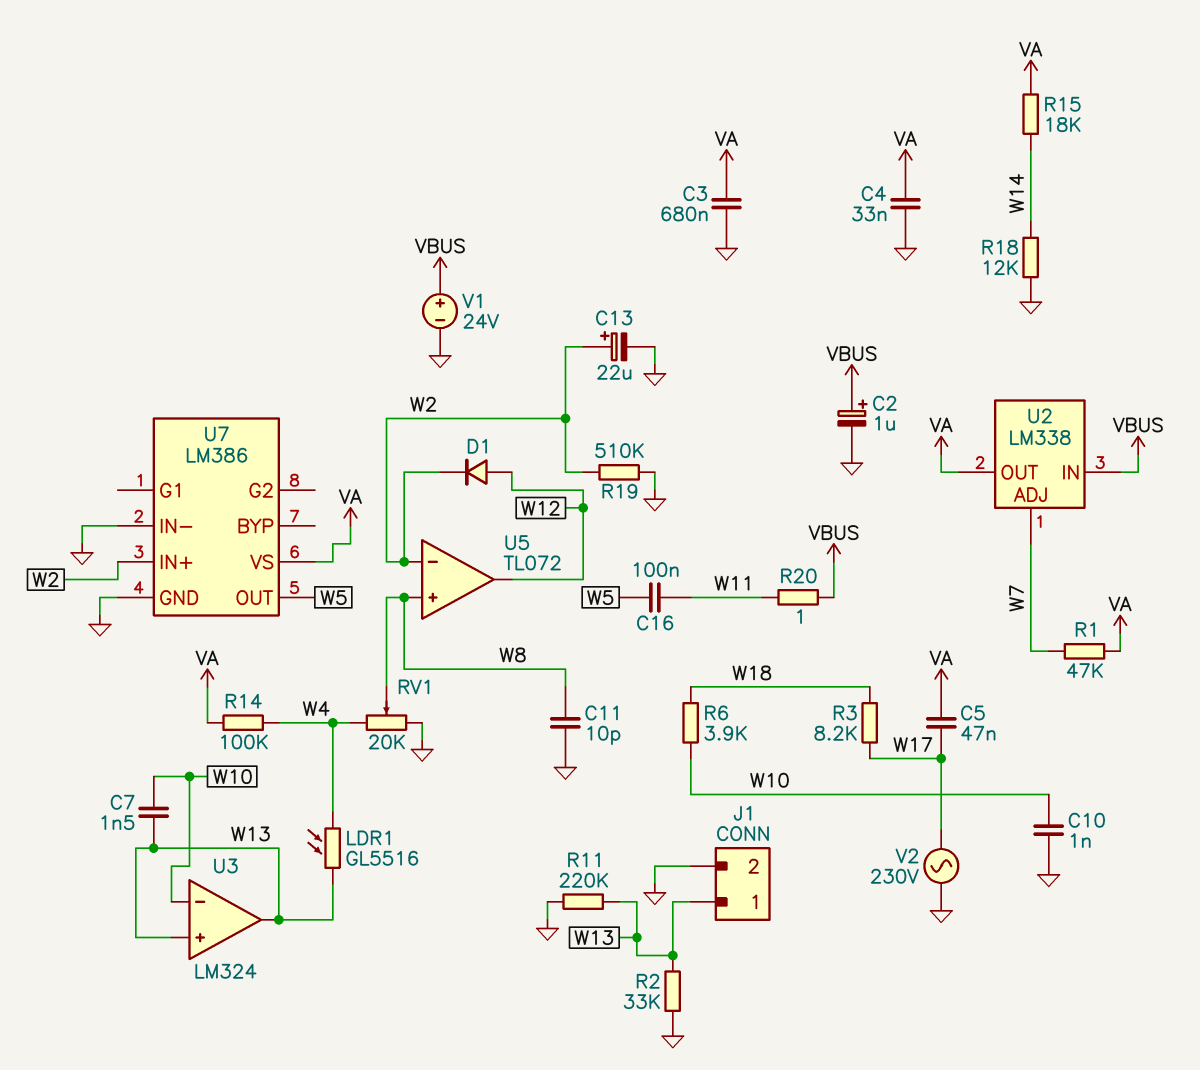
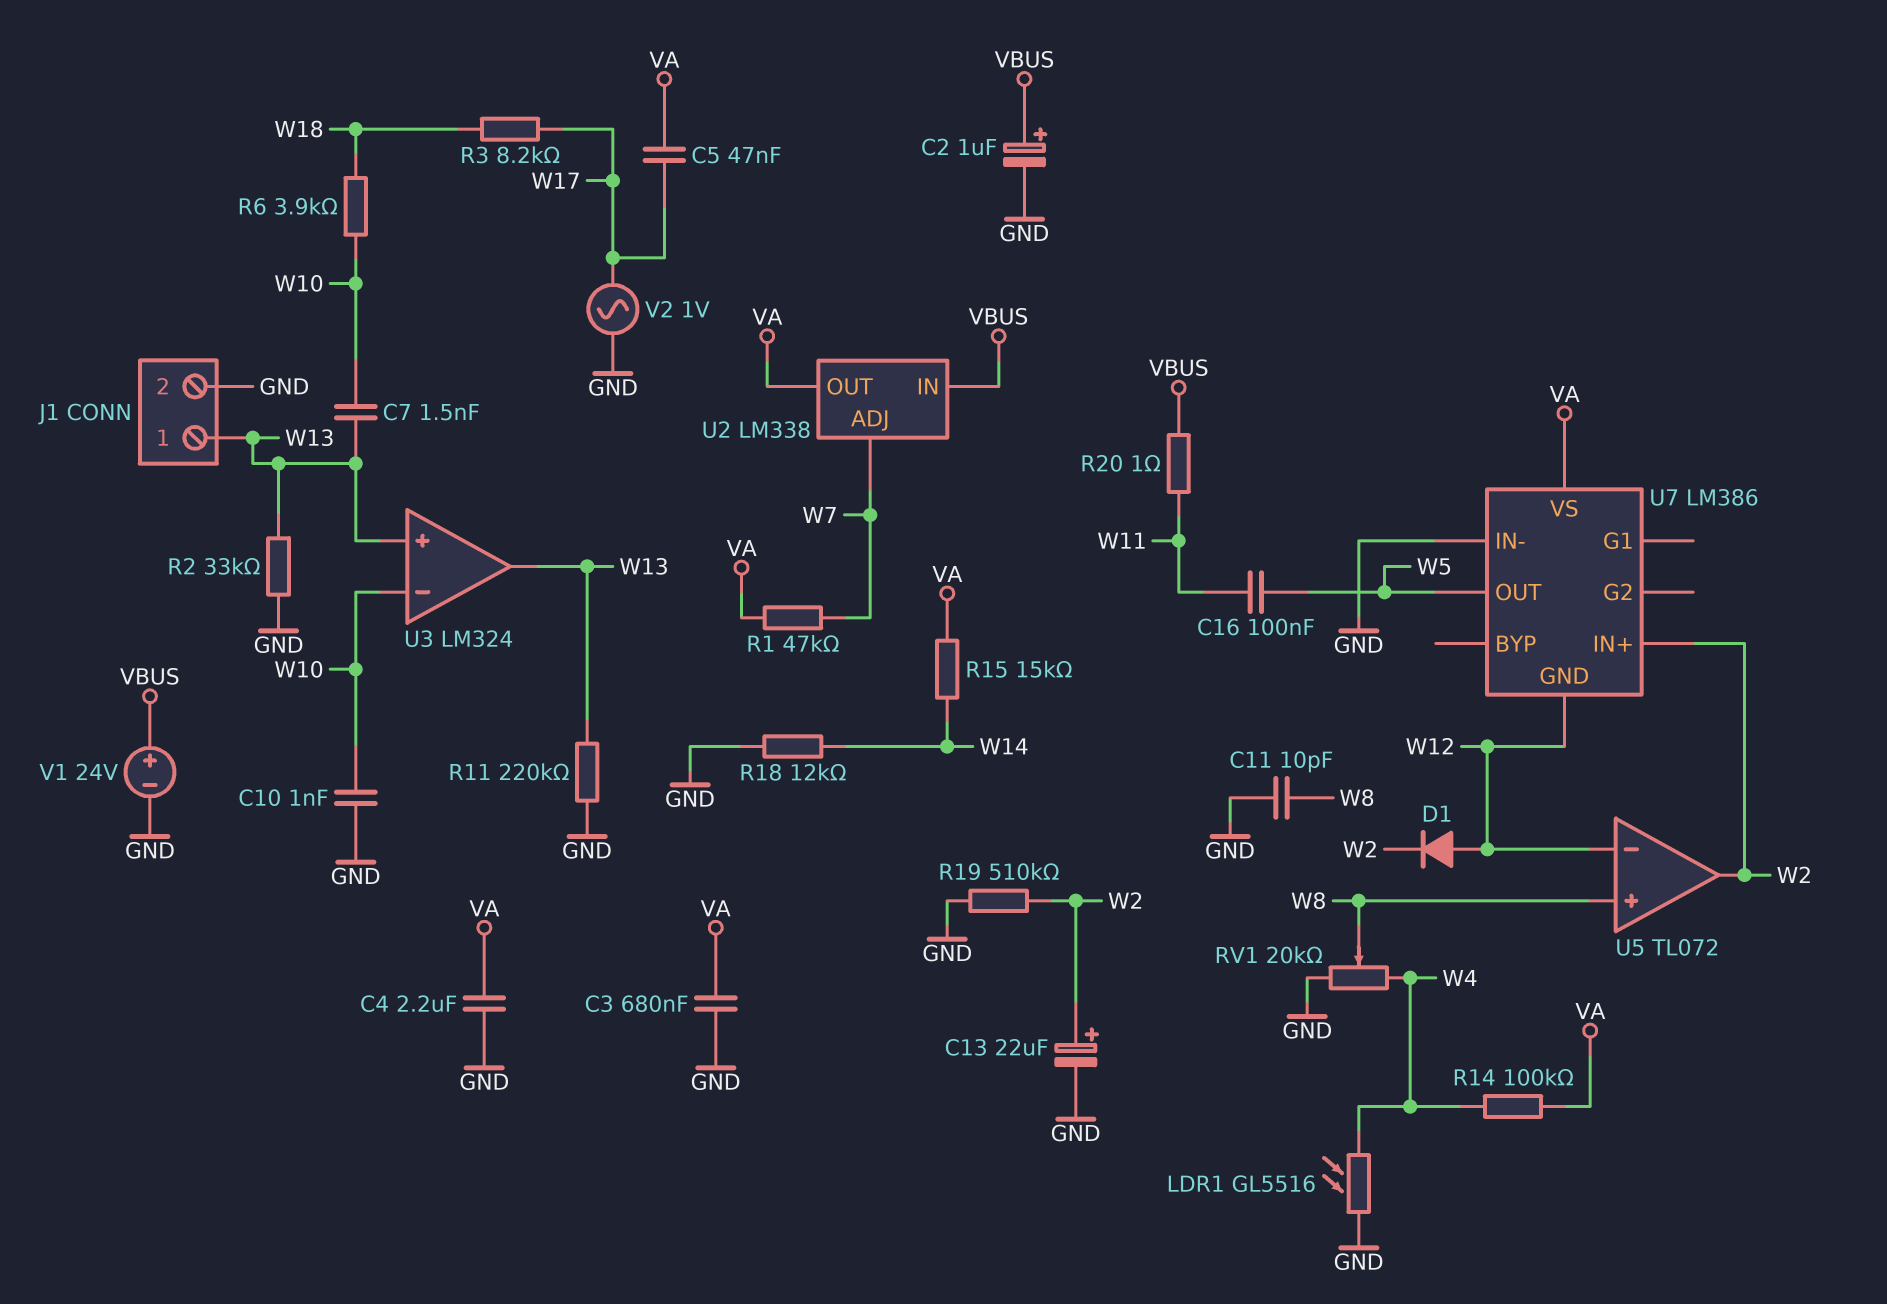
C4: 33nF (GND, VA) -> 2.2uF (GND, VA)
LDR1: GL5516 (W4, W13) -> GL5516 (GND, W4)
R15: 18k (VA, W14) -> 15k (VA, W14)
U5 pin in-: W2 -> W12
U5 pin out: W12 -> W2
U7 pin GND: GND -> W12
V2: AC 230V (GND, W17) -> AC 1V (GND, W17)

